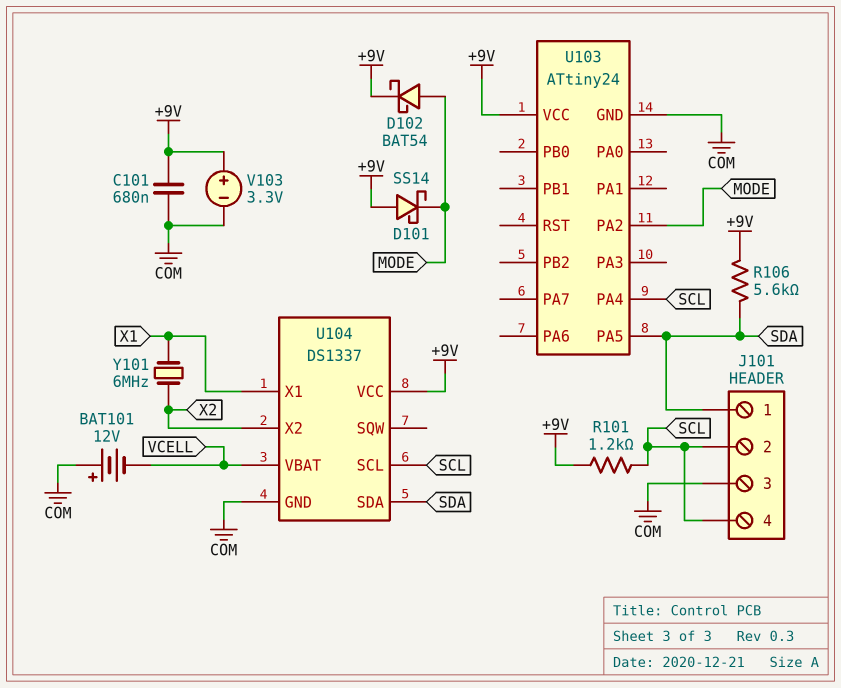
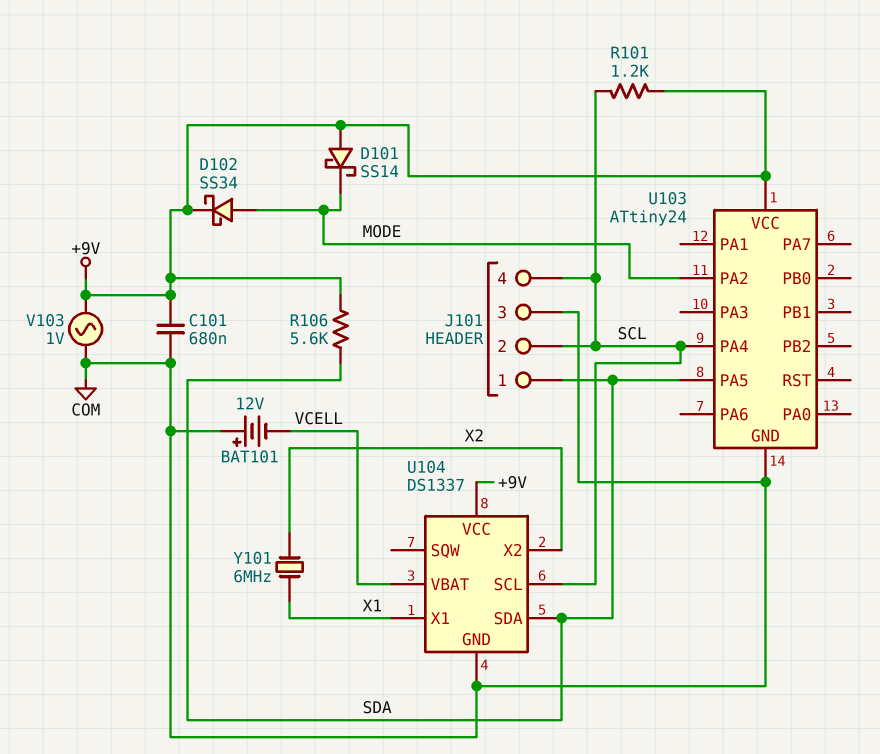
D102: schottky BAT54 (A MODE, K +9V) -> schottky SS34 (A MODE, K +9V)
V103: 3.3V (plus +9V, minus COM) -> AC 1V (+9V, COM)

